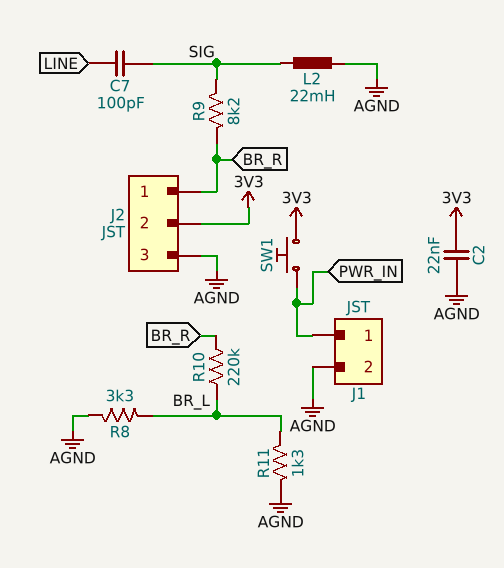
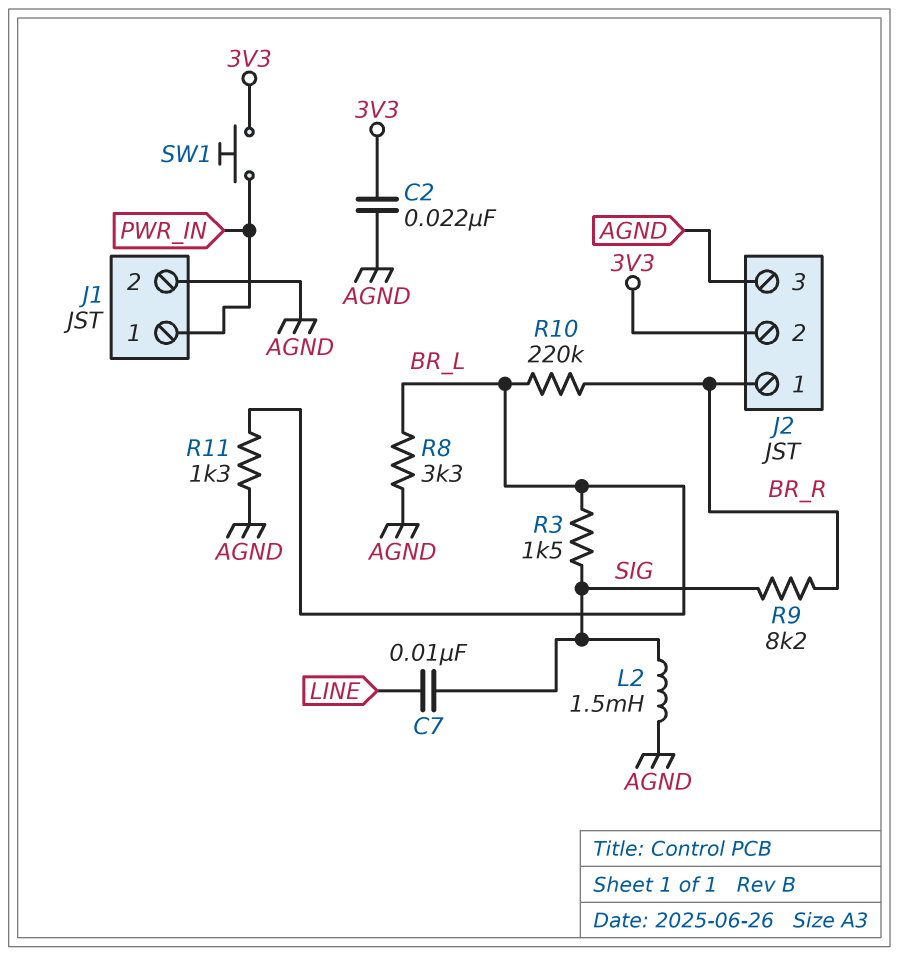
C7: 100pF (LINE, SIG) -> 10nF (LINE, SIG)
L2: 22mH (AGND, SIG) -> 1.5mH (AGND, SIG)
R3: none -> 1.5k (BR_L, SIG)

